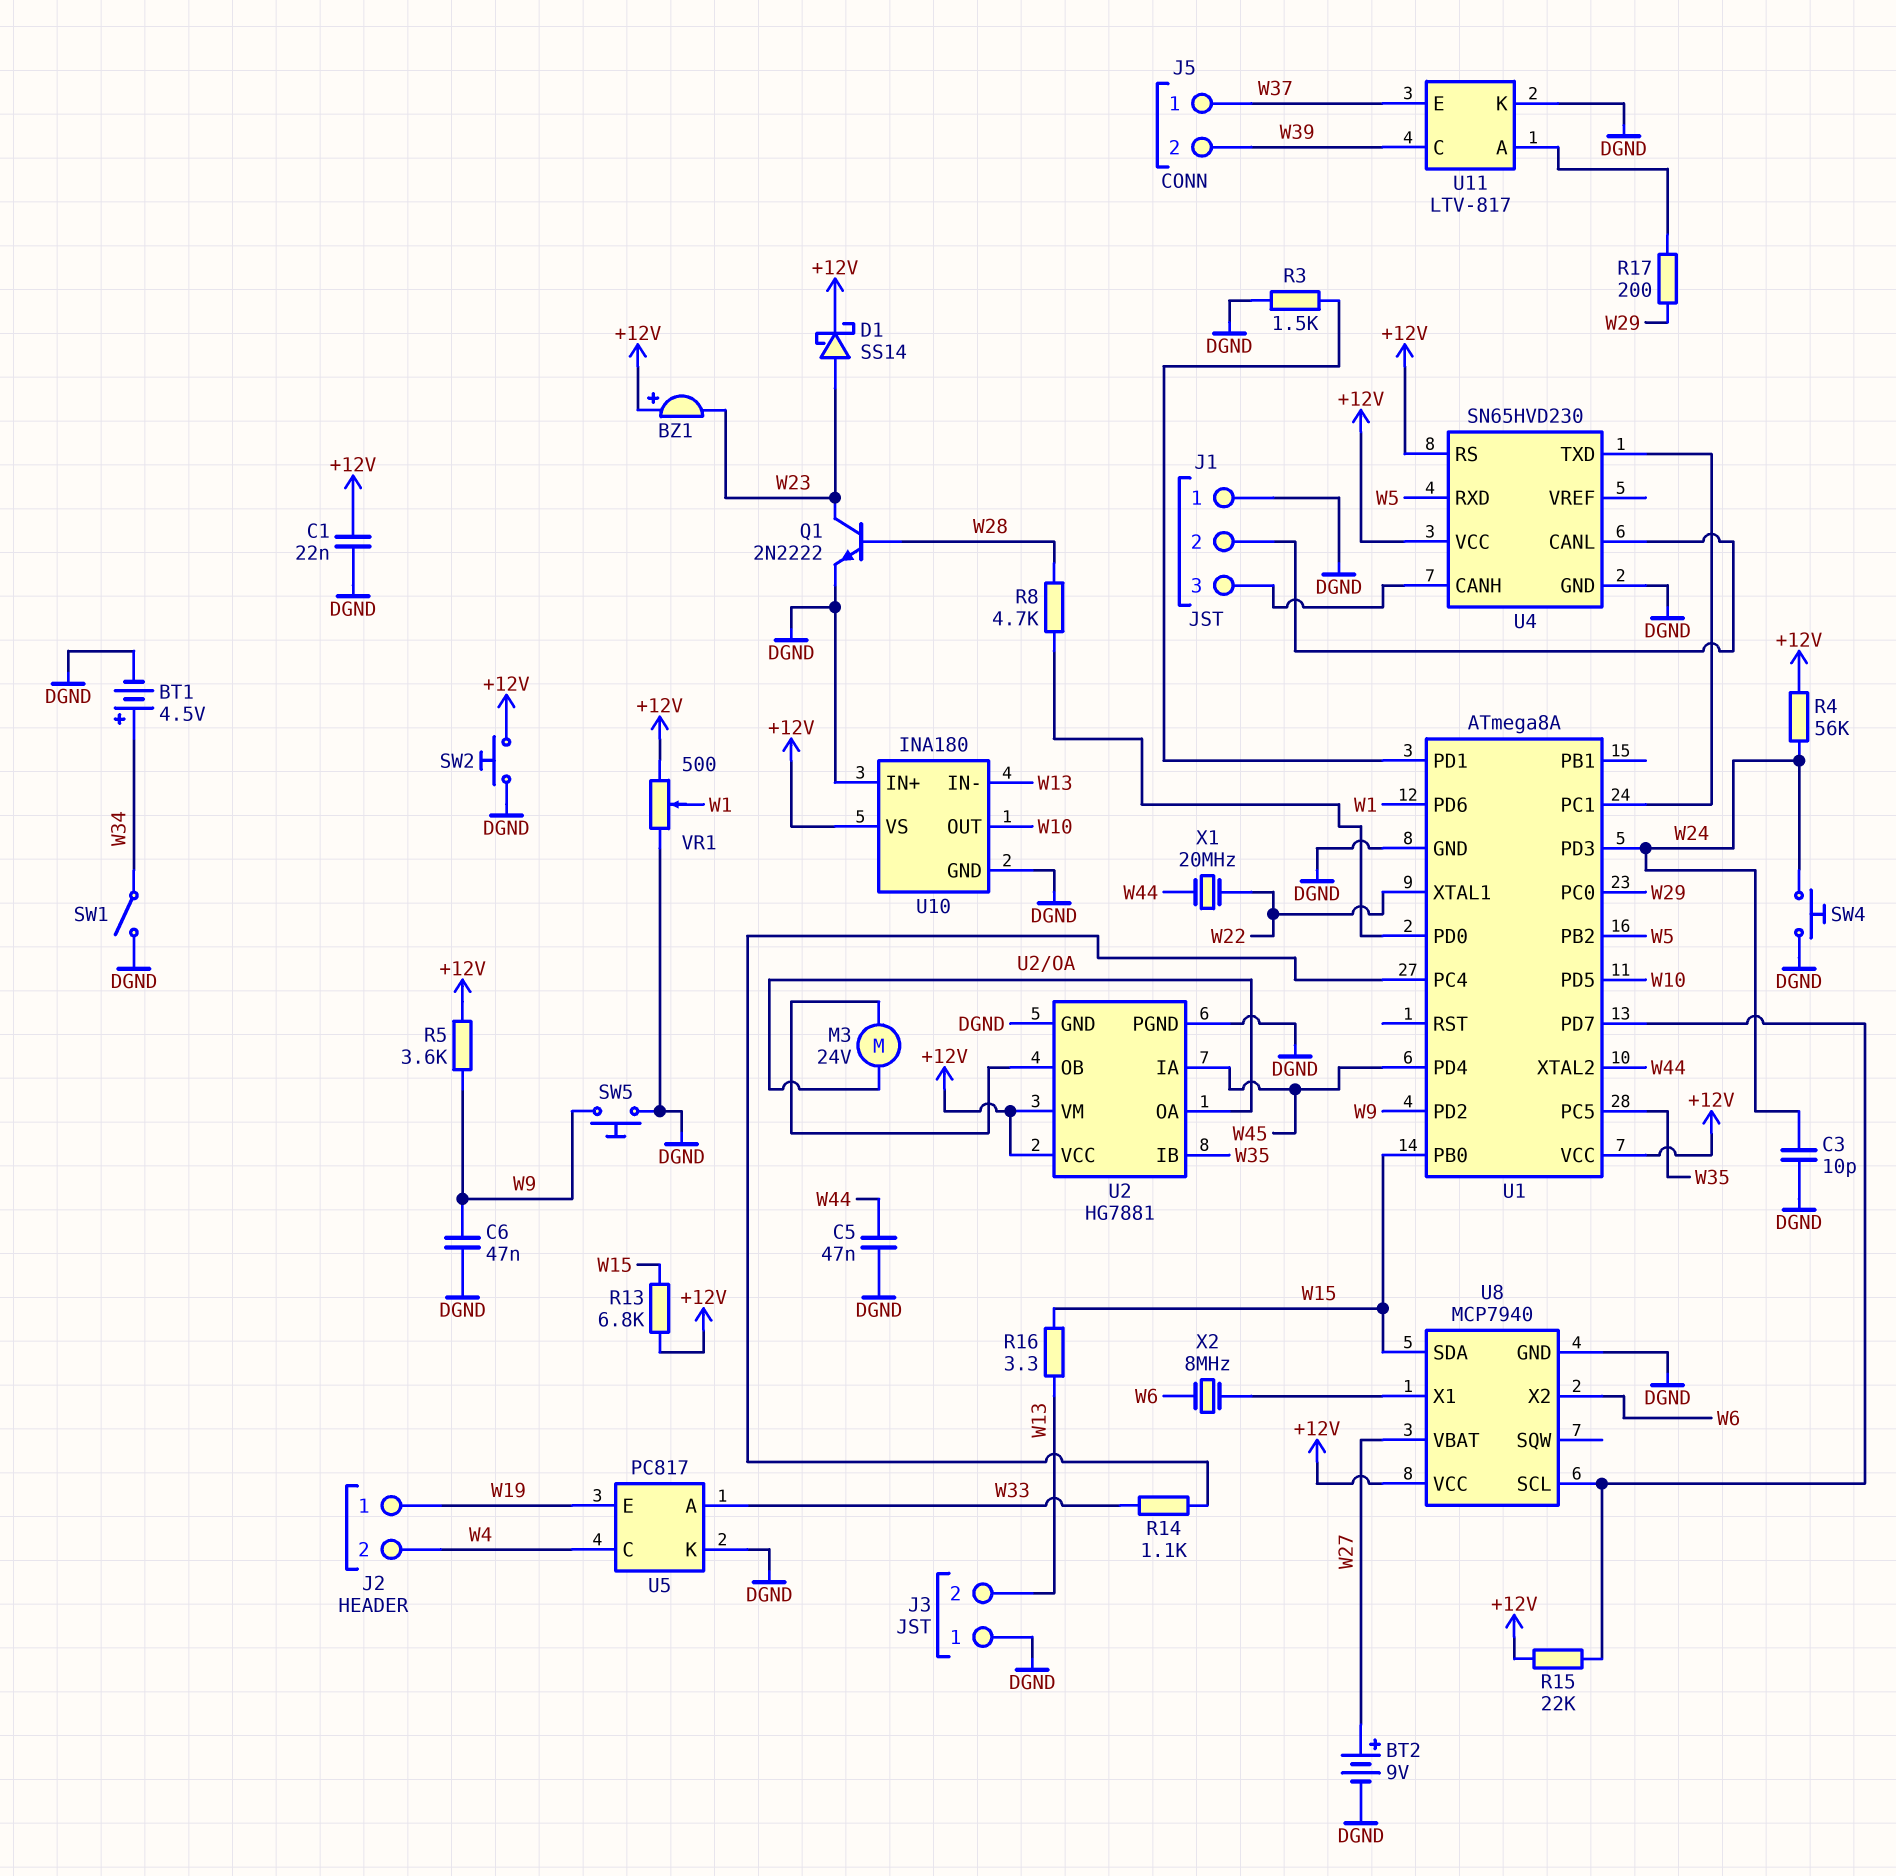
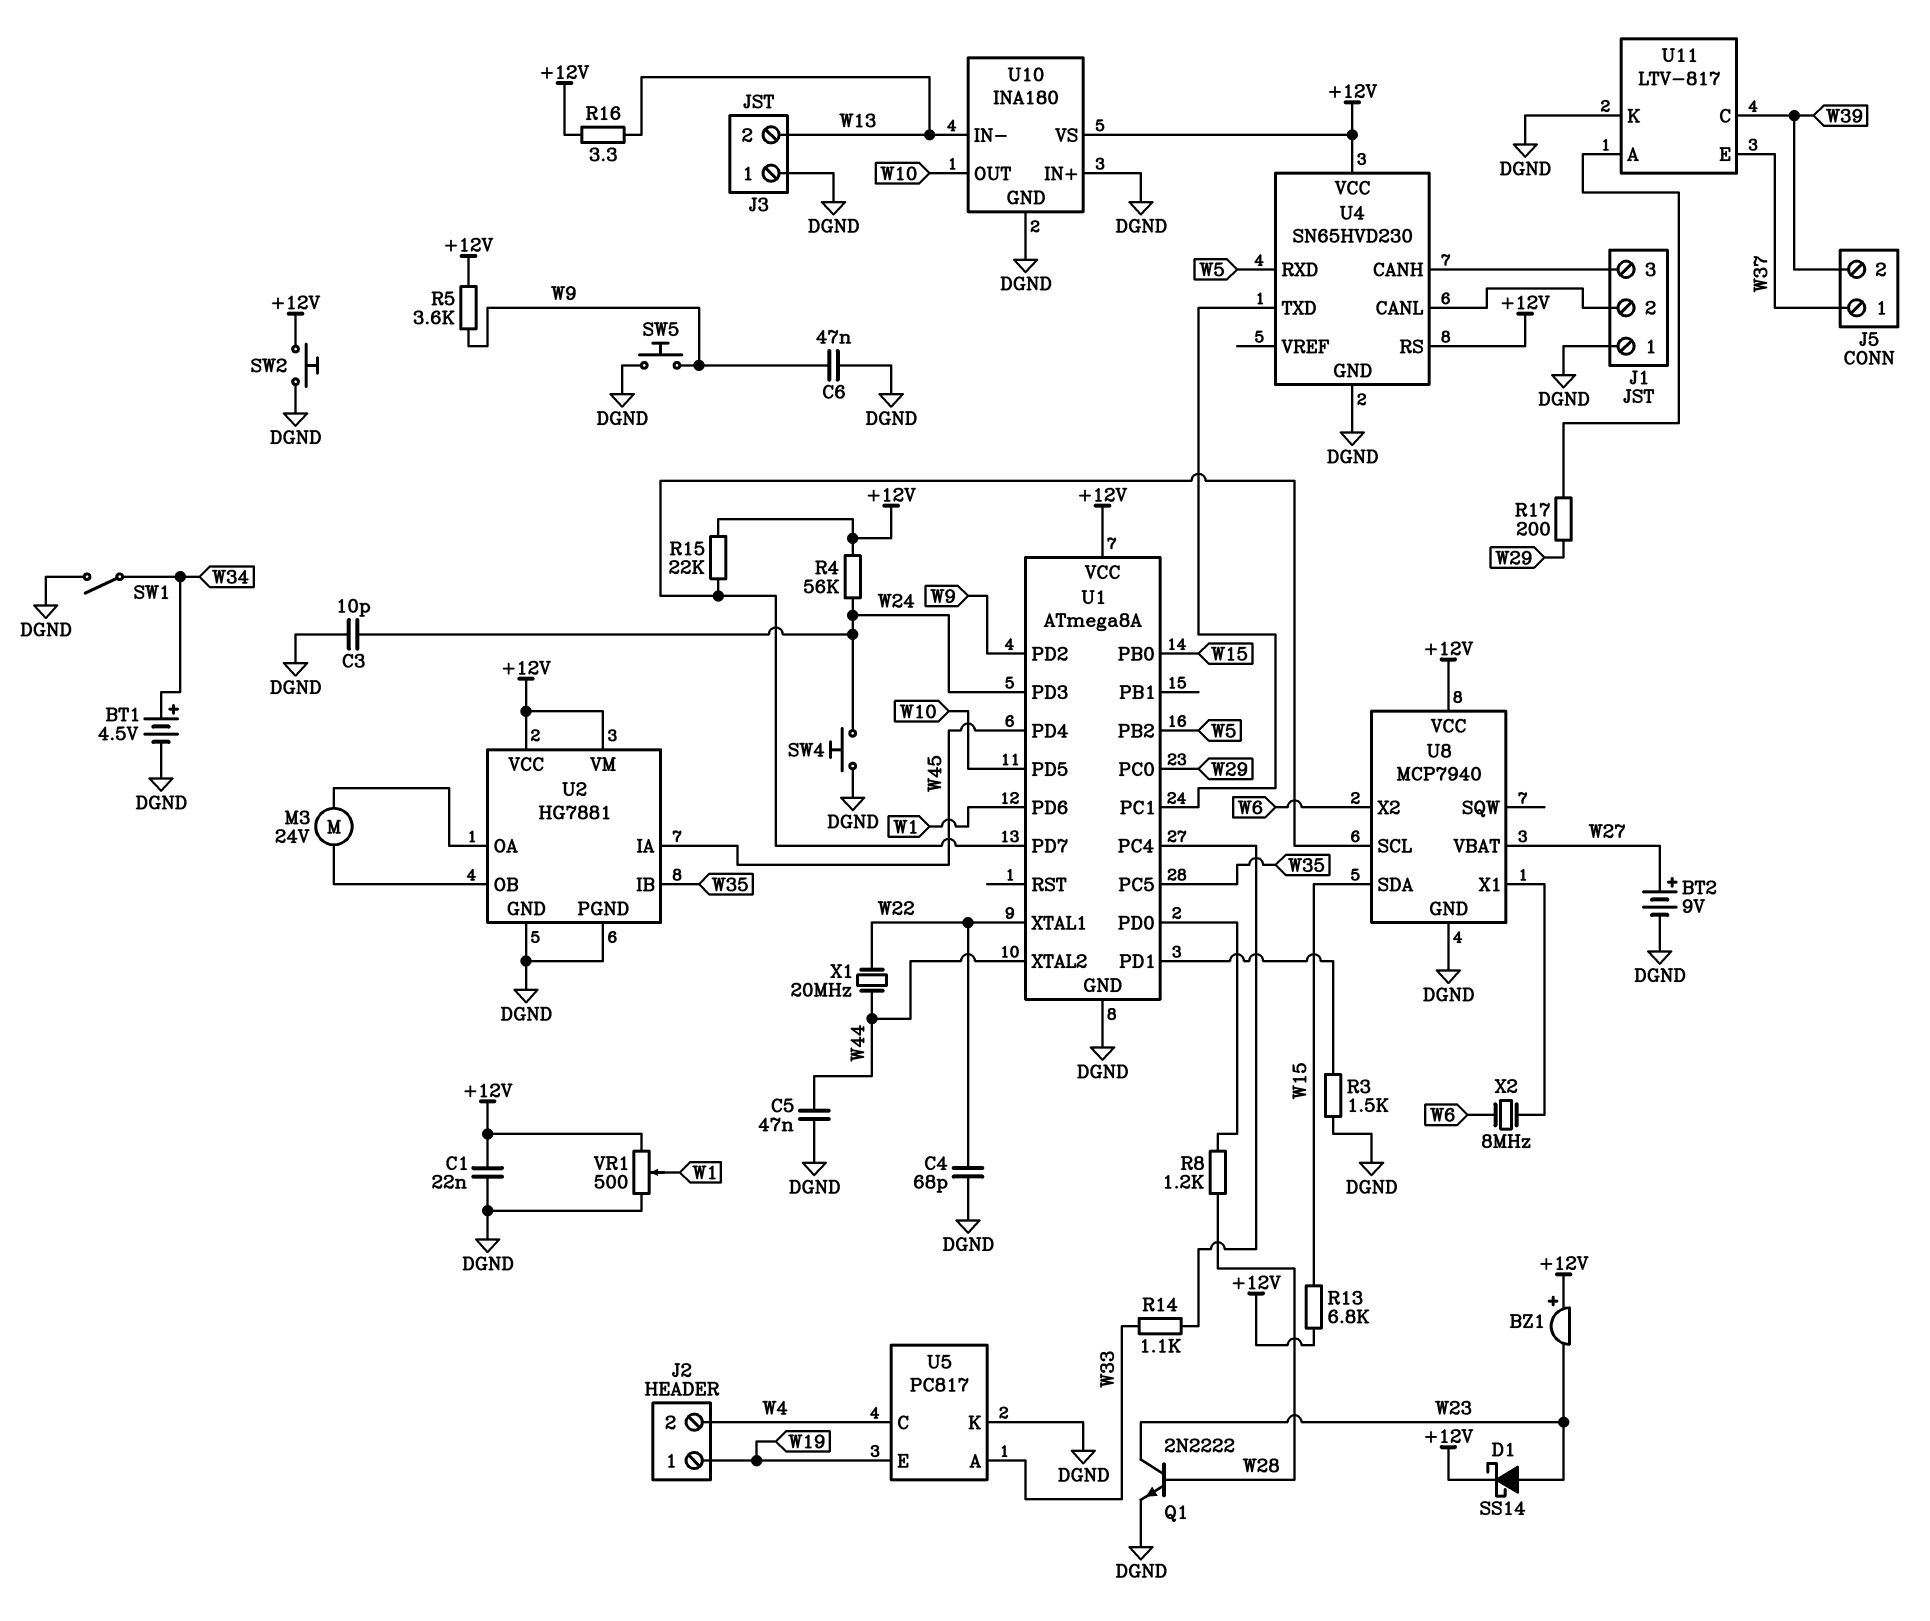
C4: none -> 68pF (DGND, W22)
R8: 4.7k (U1/PD0, W28) -> 1.2k (U1/PD0, W28)
R16: 3.3 (W13, W15) -> 3.3 (+12V, W13)

